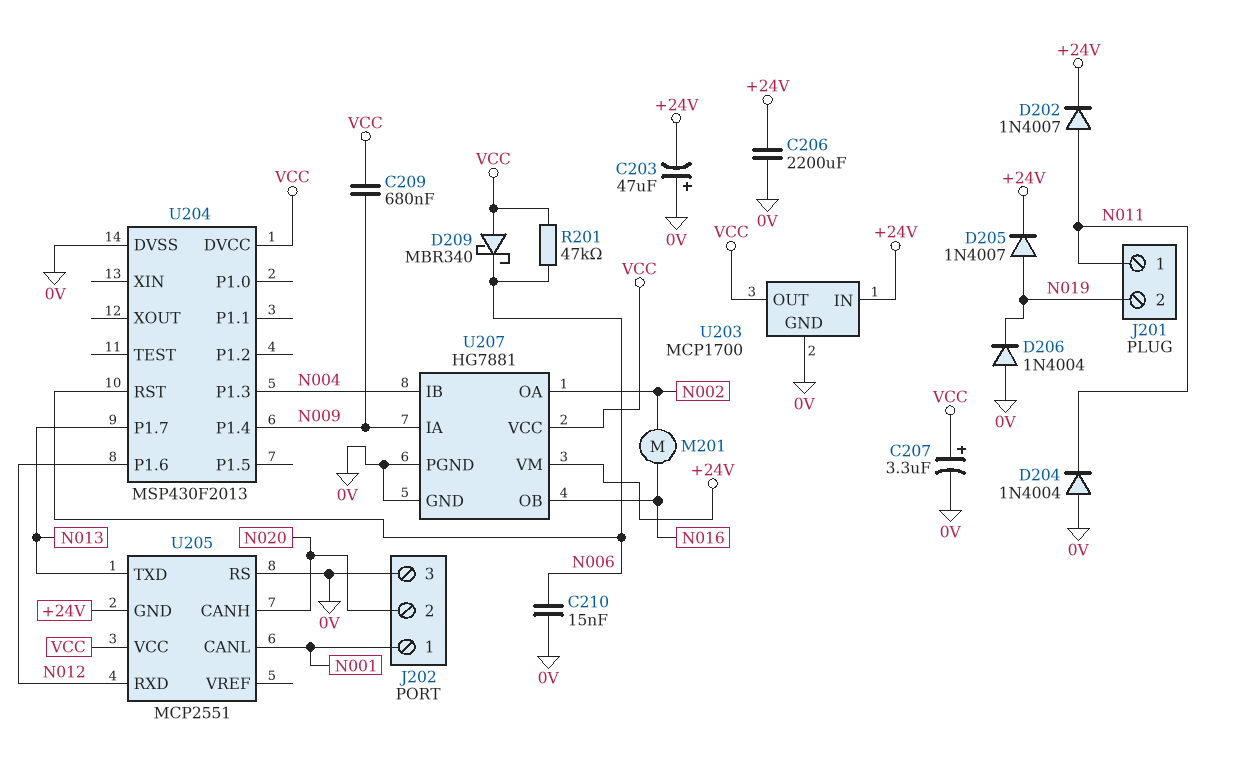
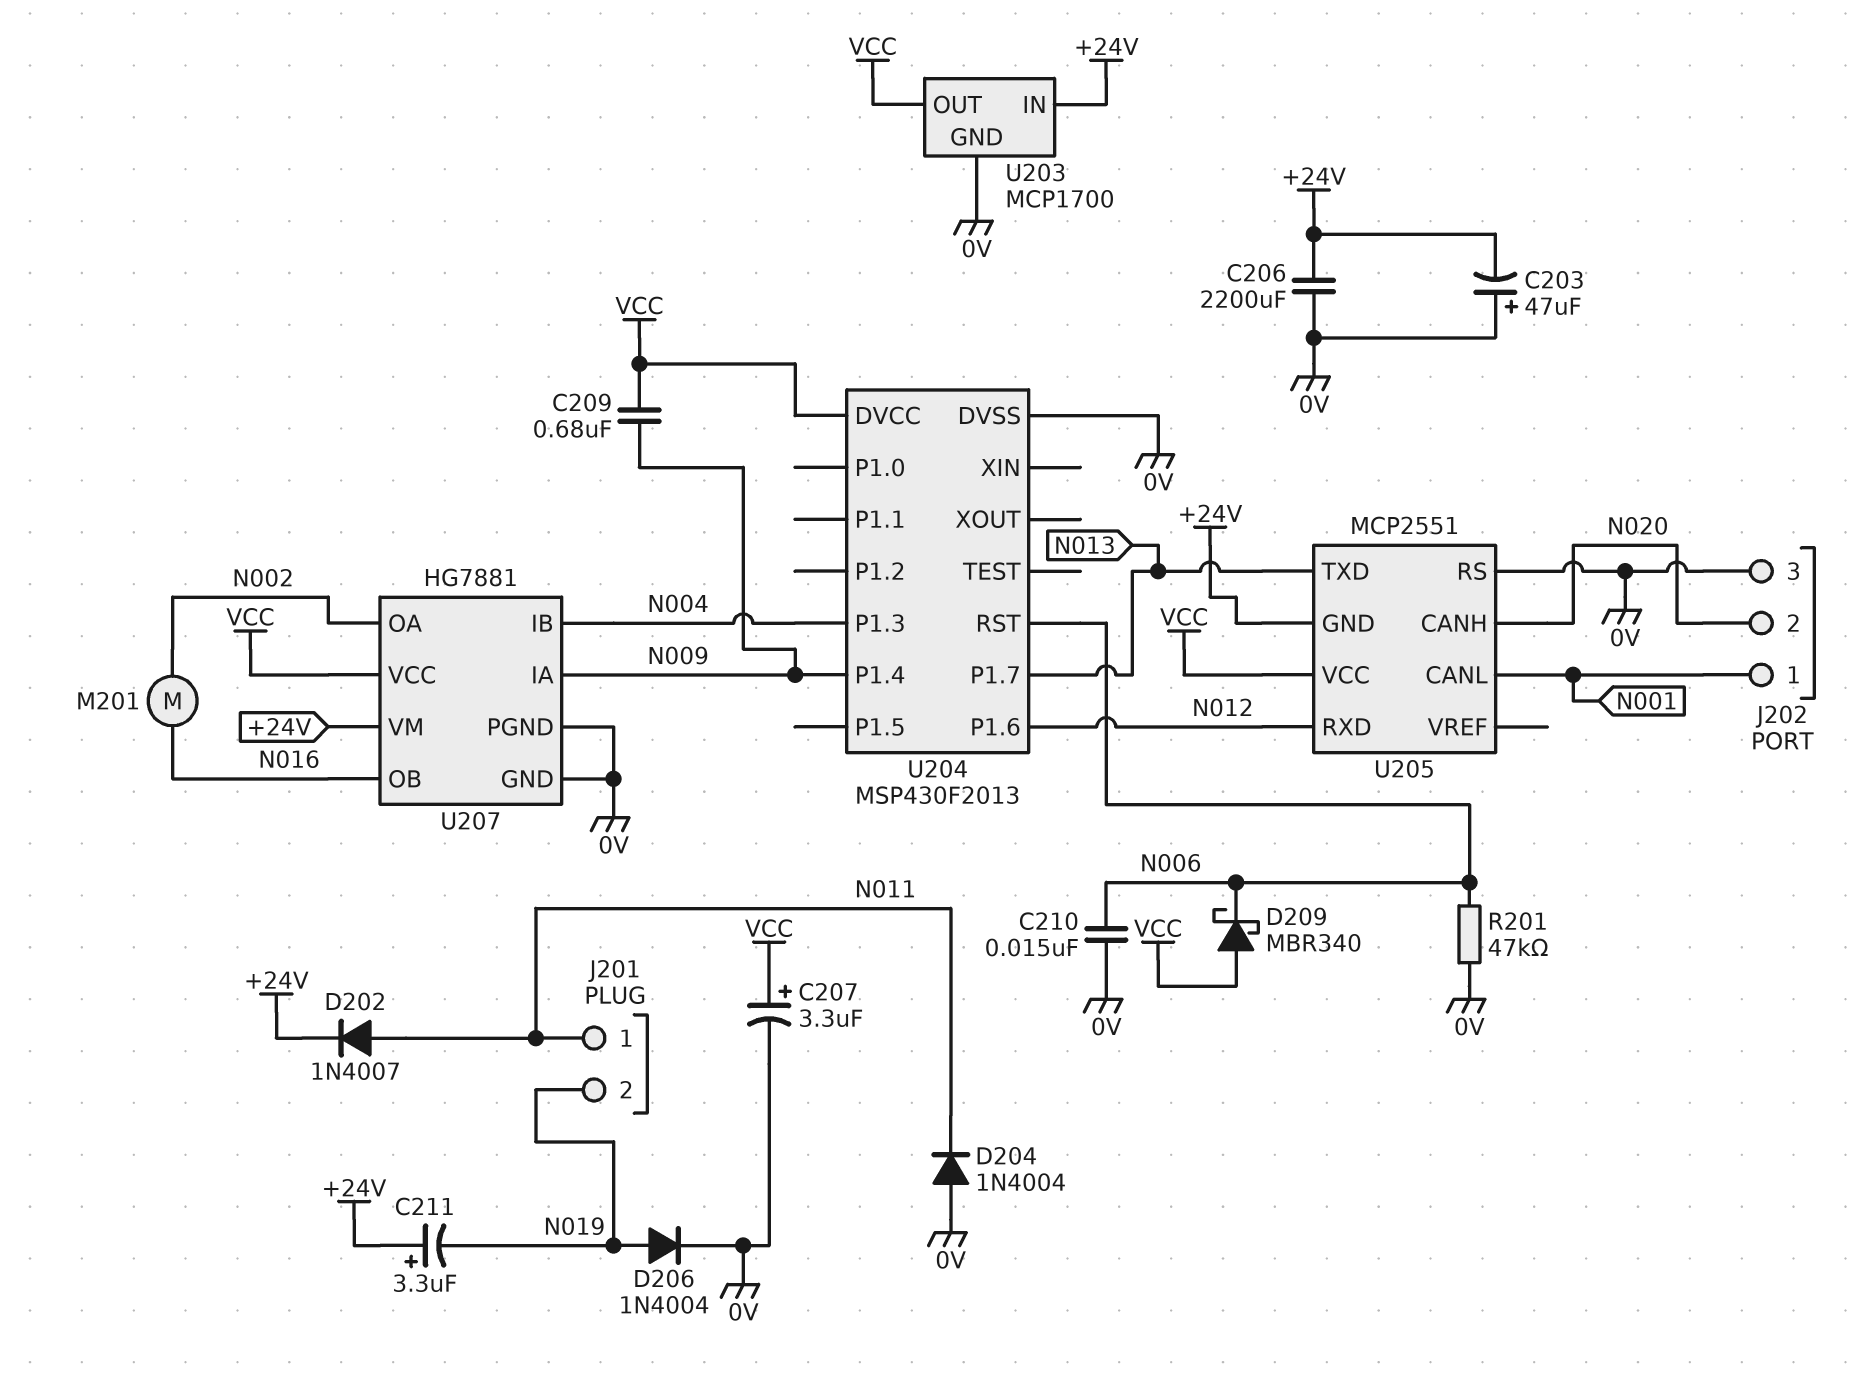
C211: none -> 3.3uF (plus +24V, minus N019)
D205: diode 1N4007 (A N019, K +24V) -> none
D206: diode 1N4004 (A 0V, K N019) -> diode 1N4004 (A N019, K 0V)
R201: 47k (N006, VCC) -> 47k (0V, N006)

